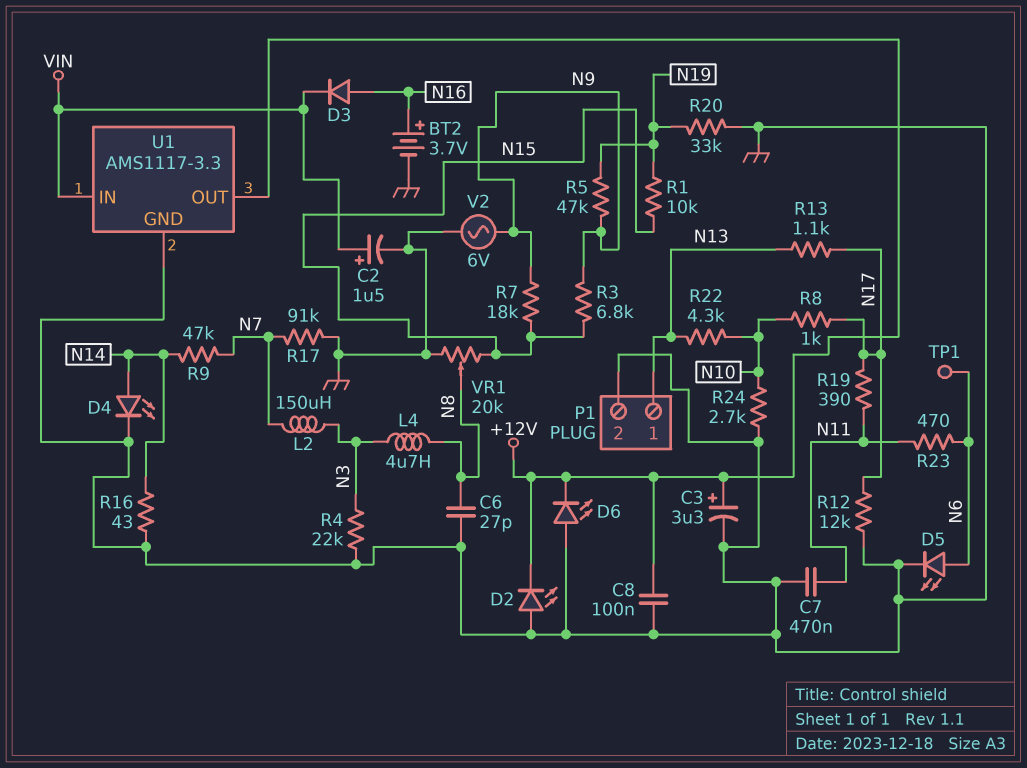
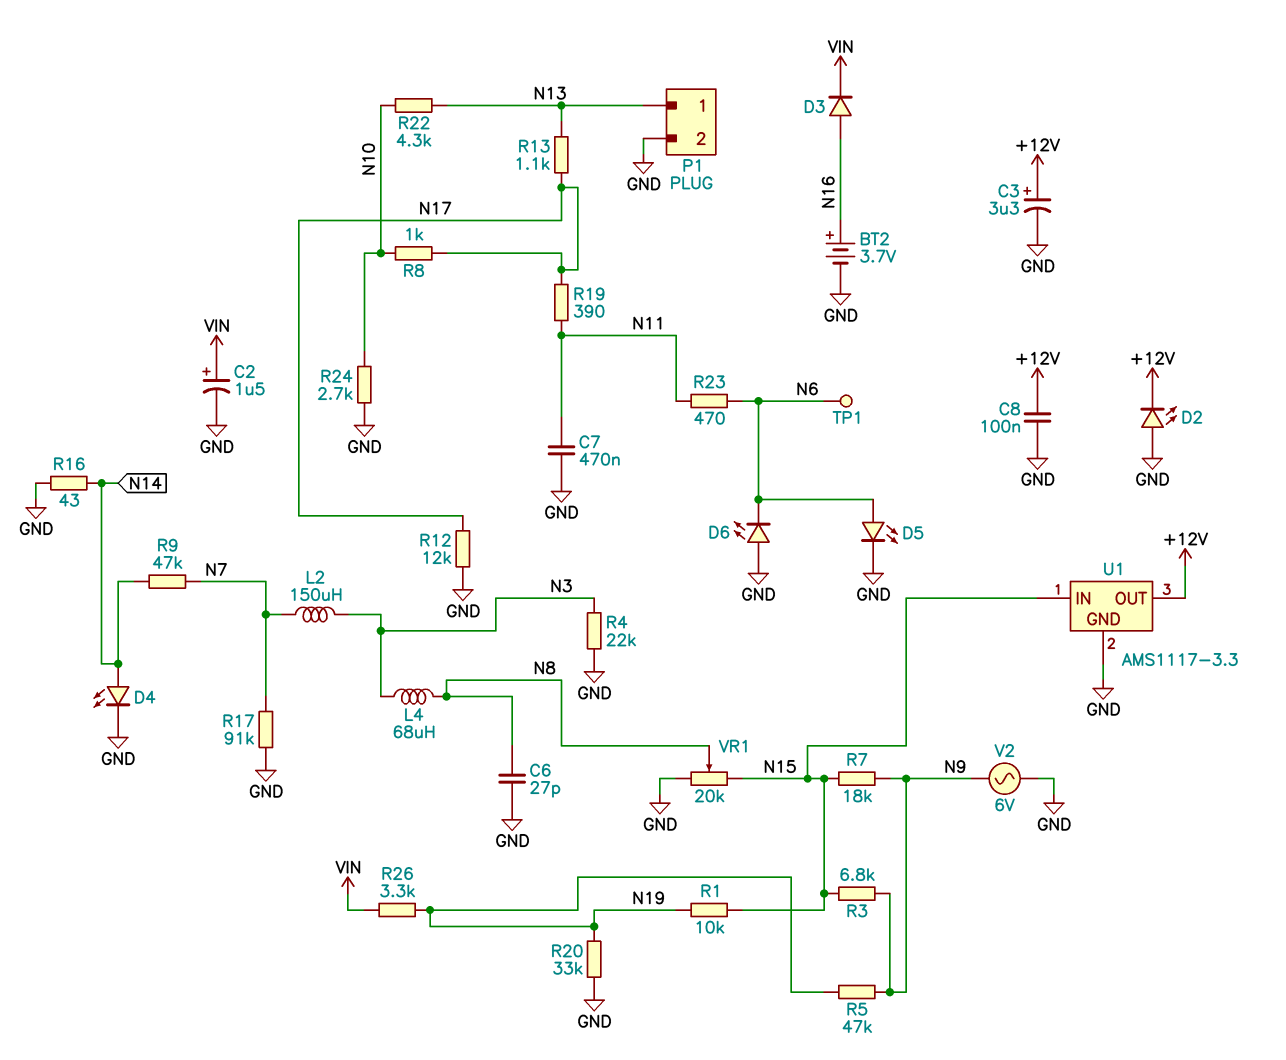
D6: LED (A GND, K +12V) -> LED (A GND, K N6)
L4: 4.7uH (N3, N8) -> 68uH (N3, N8)
R26: none -> 3.3k (N19, VIN)
U1 pin IN: VIN -> N15

